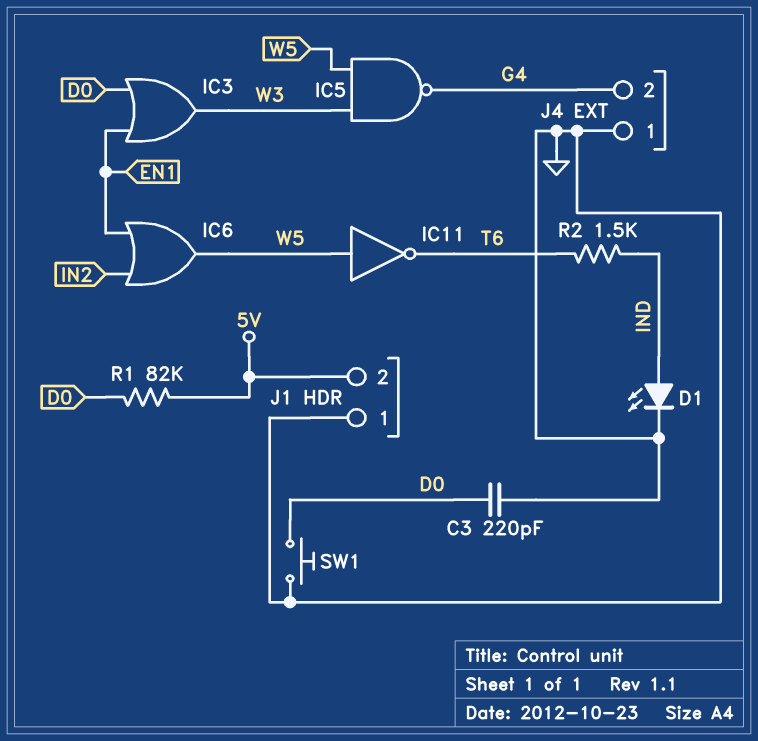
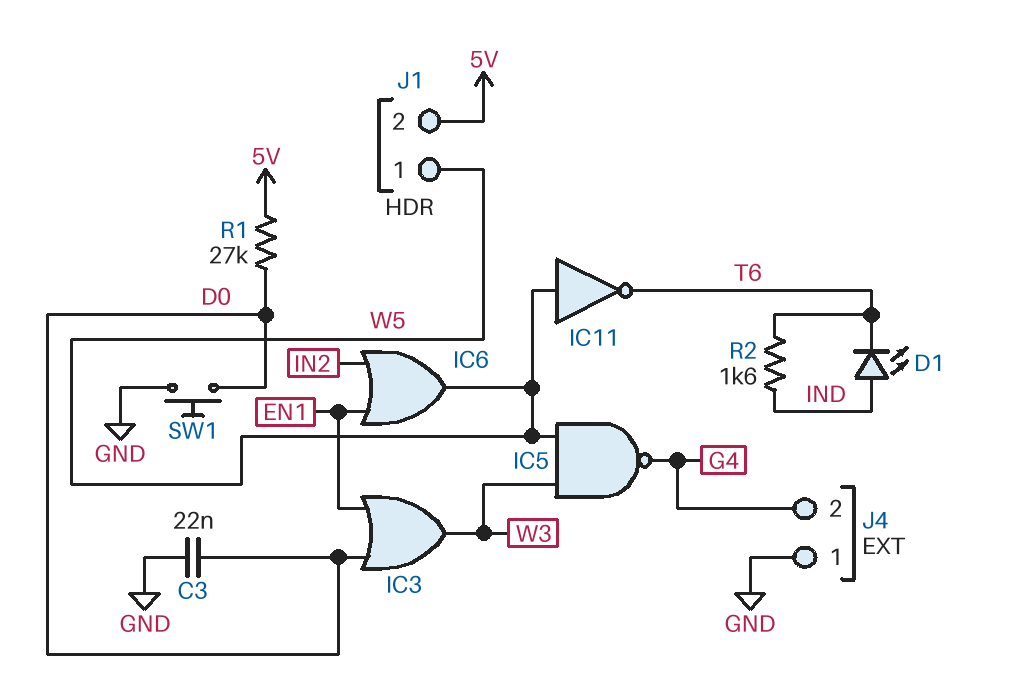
C3: 220pF (D0, GND) -> 22nF (D0, GND)
D1: LED (A IND, K GND) -> LED (A IND, K T6)
J1 pin 1: GND -> W5
R1: 82k (5V, D0) -> 27k (5V, D0)
R2: 1.5k (IND, T6) -> 1.6k (IND, T6)

